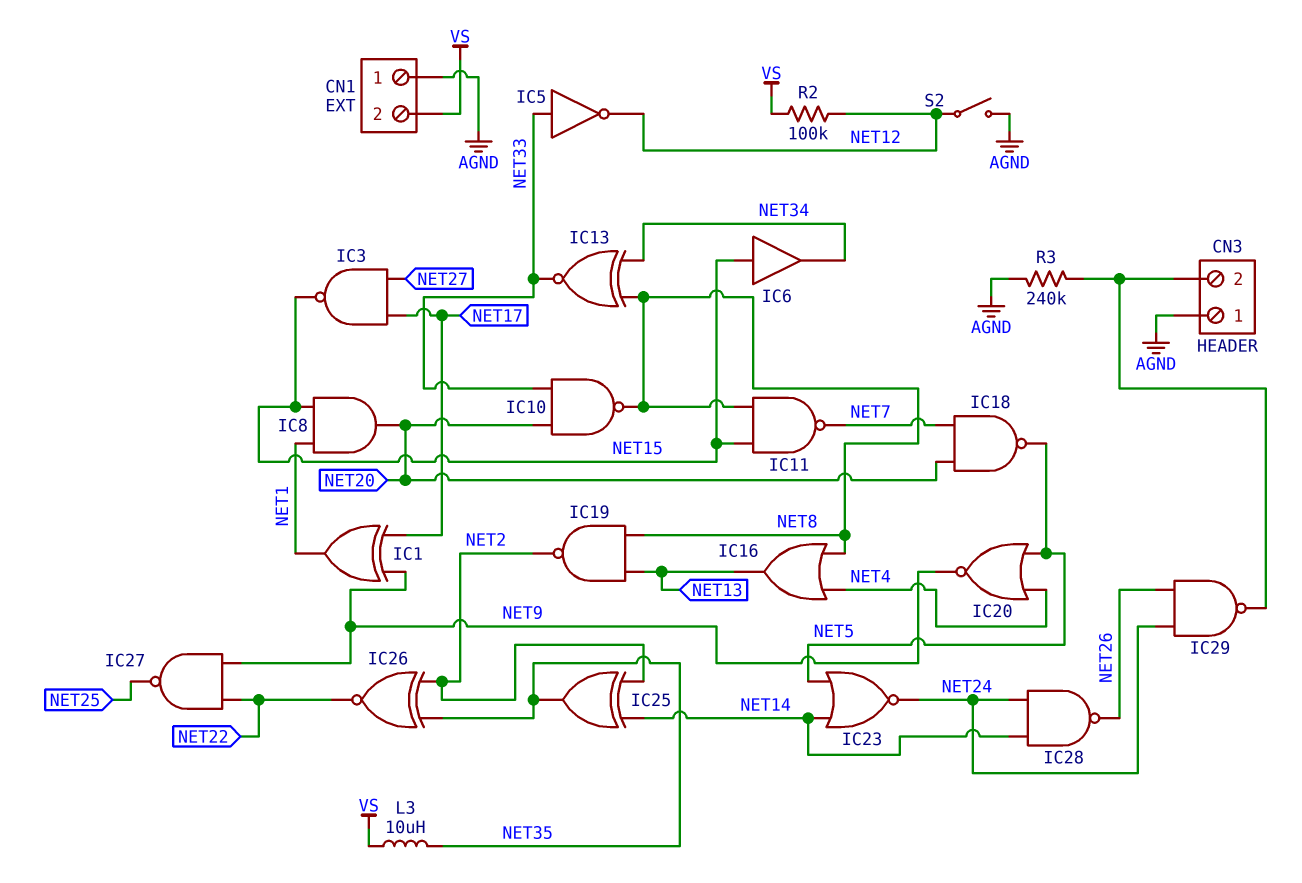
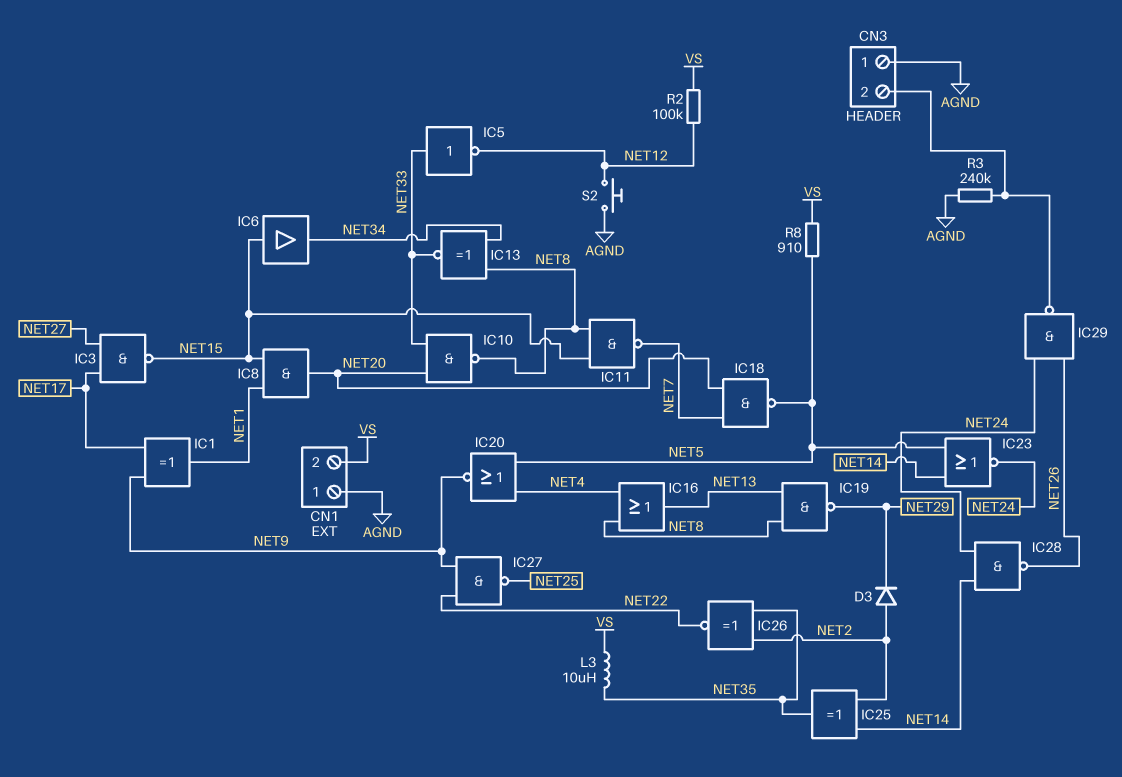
D3: none -> diode (A NET2, K NET29)
IC19: NAND (in NET8, in NET13, out NET2) -> NAND (in NET8, in NET13, out NET29)
R8: none -> 910 (NET5, VS)
S2: switch (AGND, NET12) -> button (AGND, NET12)

